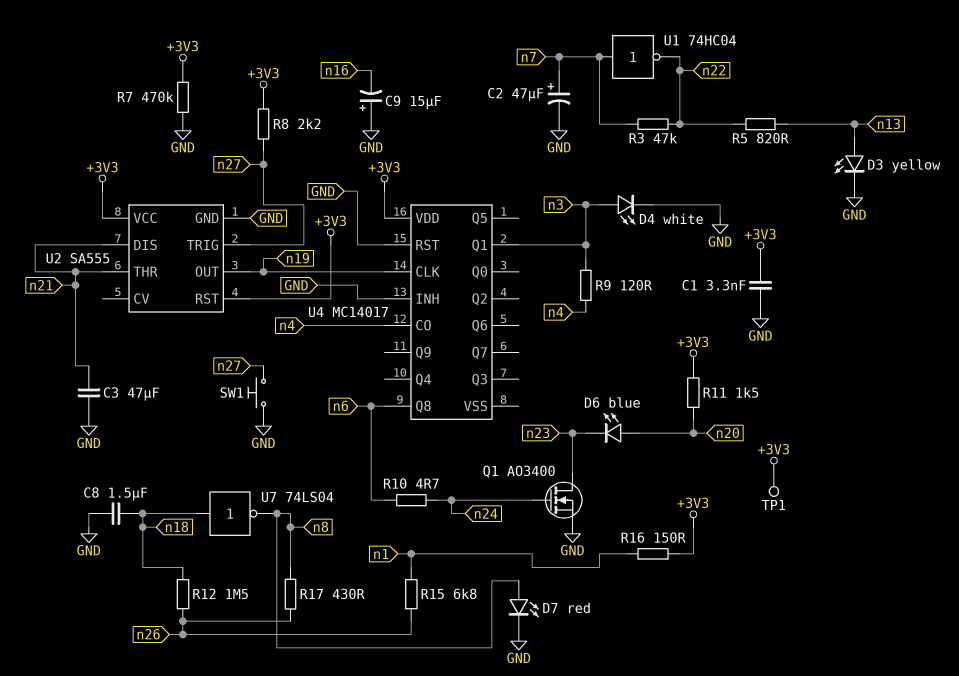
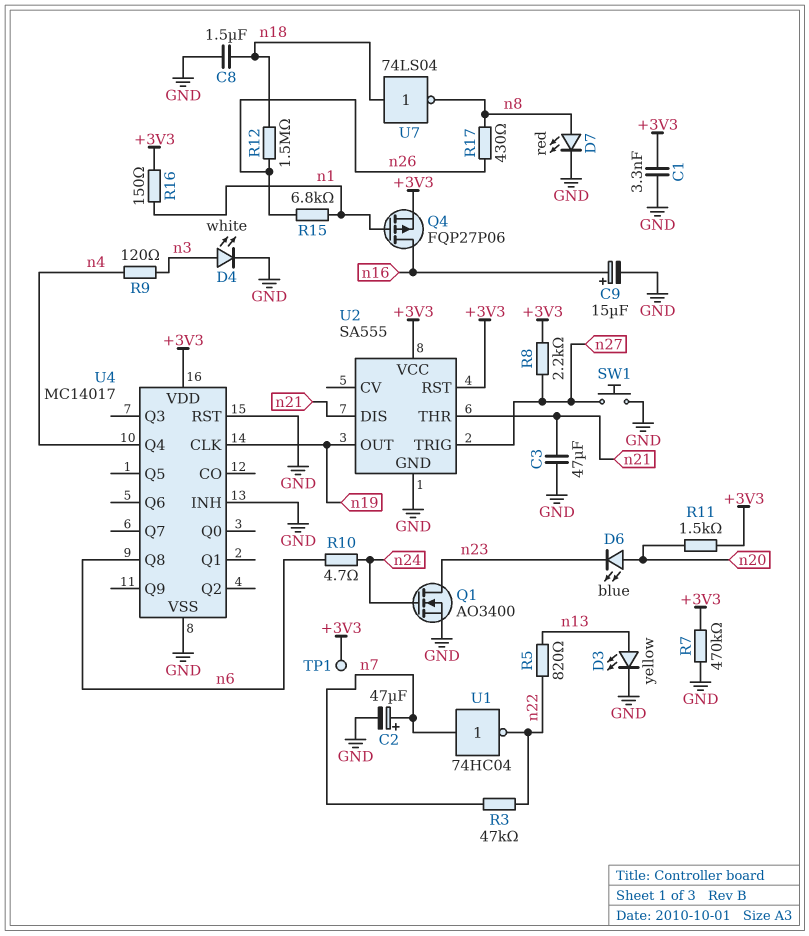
C9: 15uF (plus GND, minus n16) -> 15uF (plus n16, minus GND)
Q4: none -> PMOS FQP27P06 (G n1, D n16, S +3V3)
U4 pin CO: n4 -> none
U4 pin Q1: n3 -> none
U4 pin Q4: none -> n4
U4 pin VSS: none -> GND

